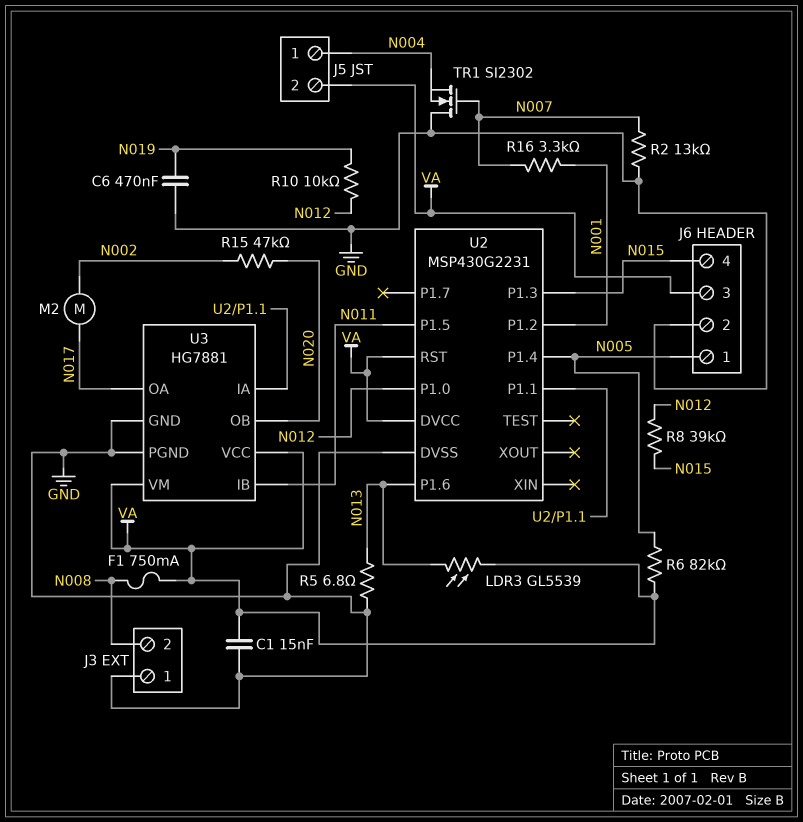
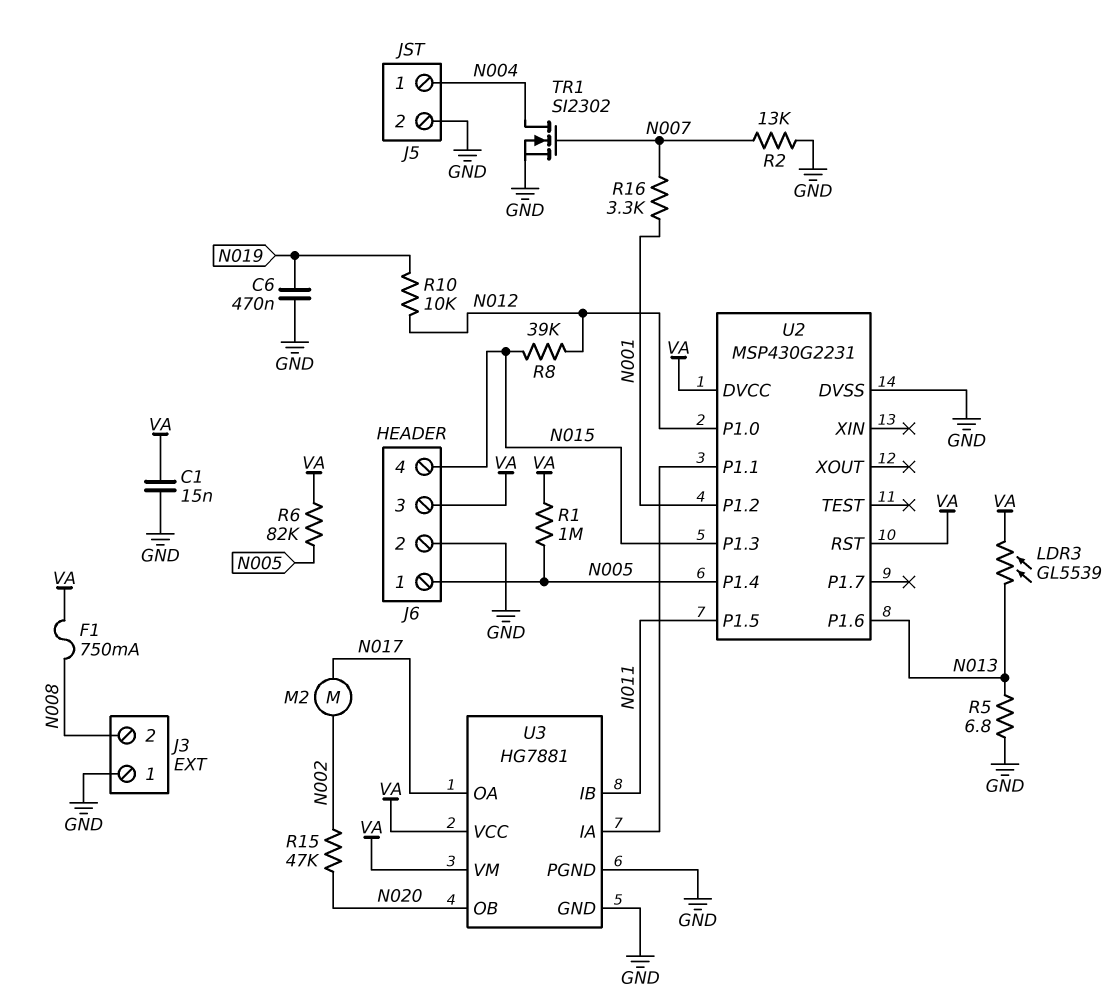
J5 pin 2: VA -> GND
R1: none -> 1M (N005, VA)
TR1: NMOS SI2302 (G N007, D GND, S N004) -> NMOS SI2302 (G N007, D N004, S GND)

